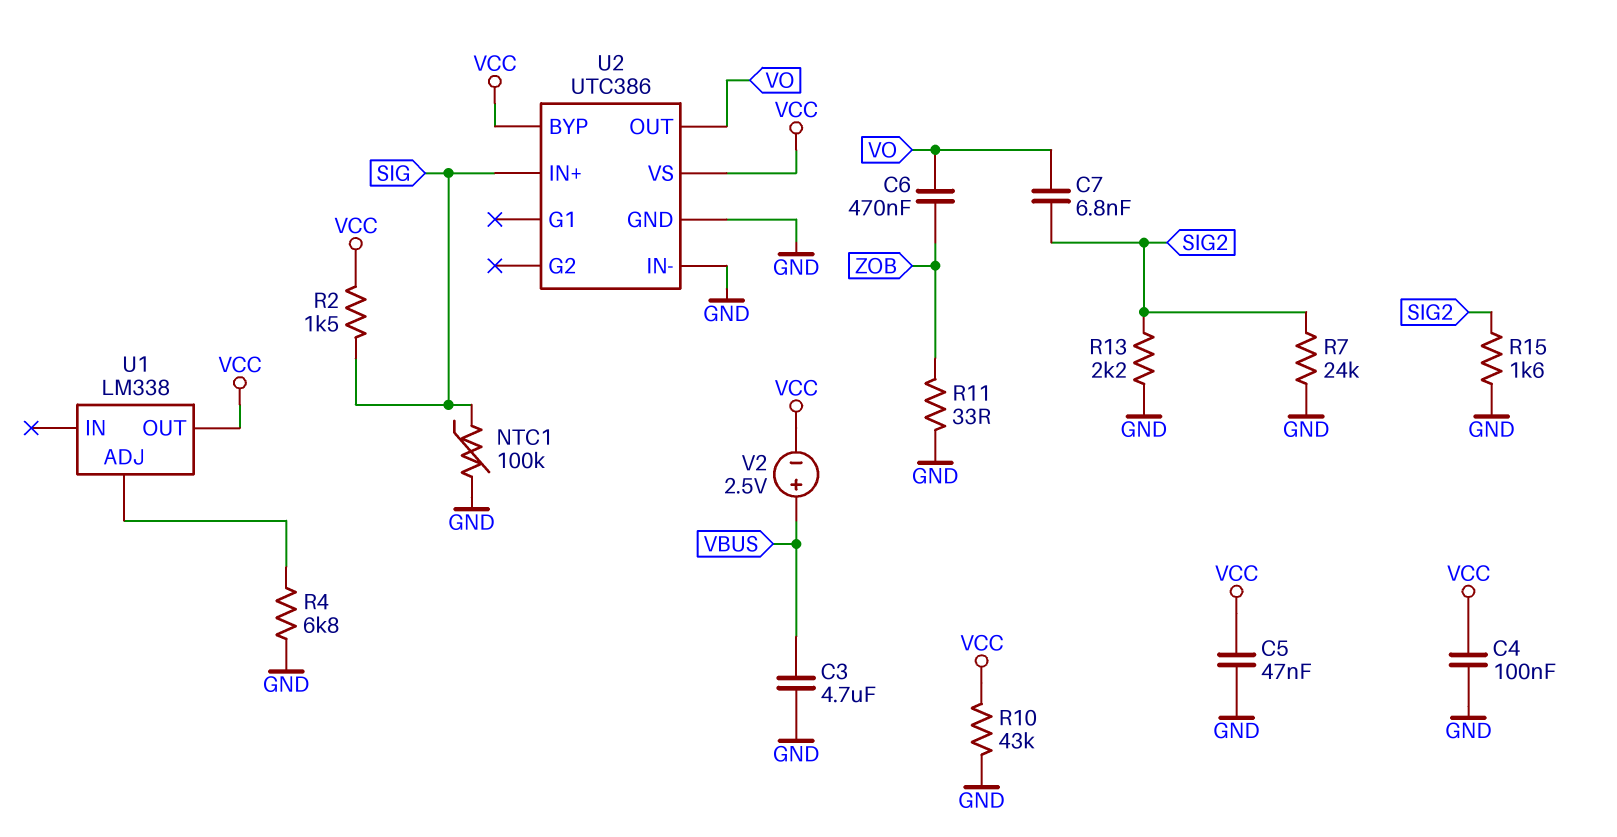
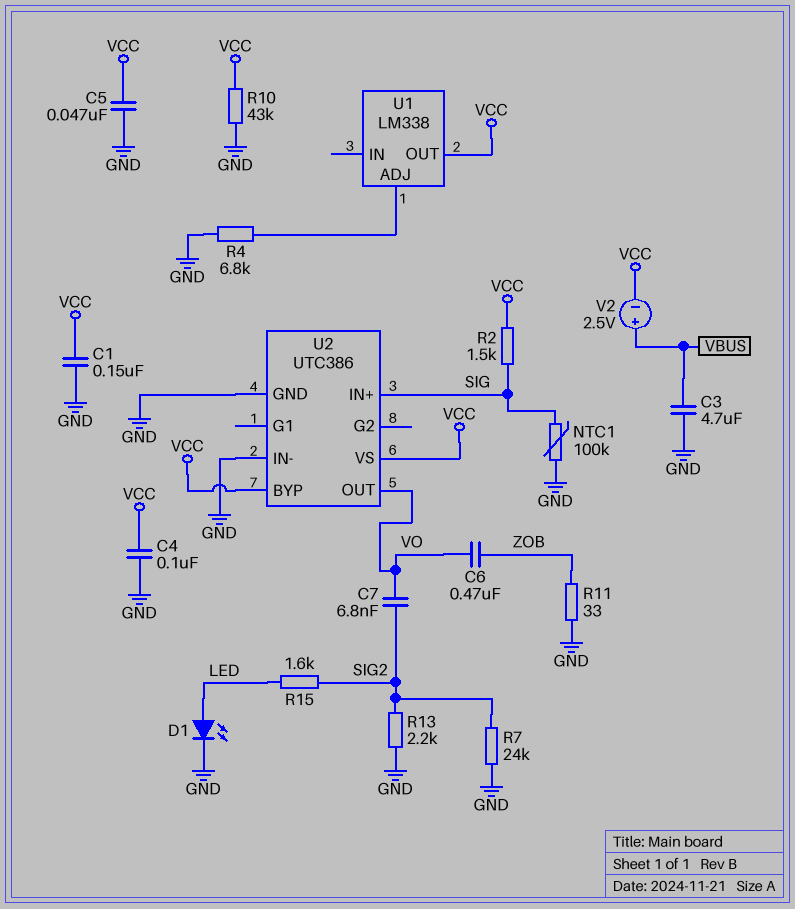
C1: none -> 150nF (GND, VCC)
D1: none -> LED (A LED, K GND)
R15: 1.6k (GND, SIG2) -> 1.6k (LED, SIG2)

